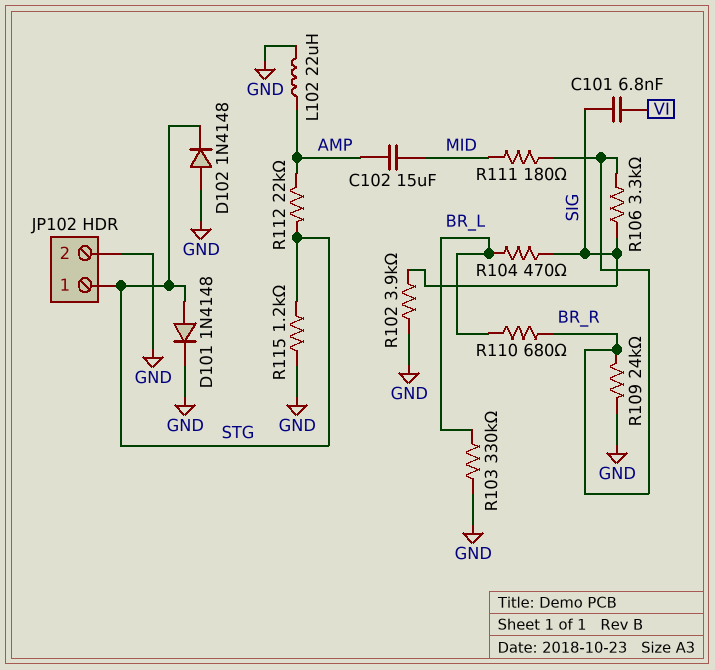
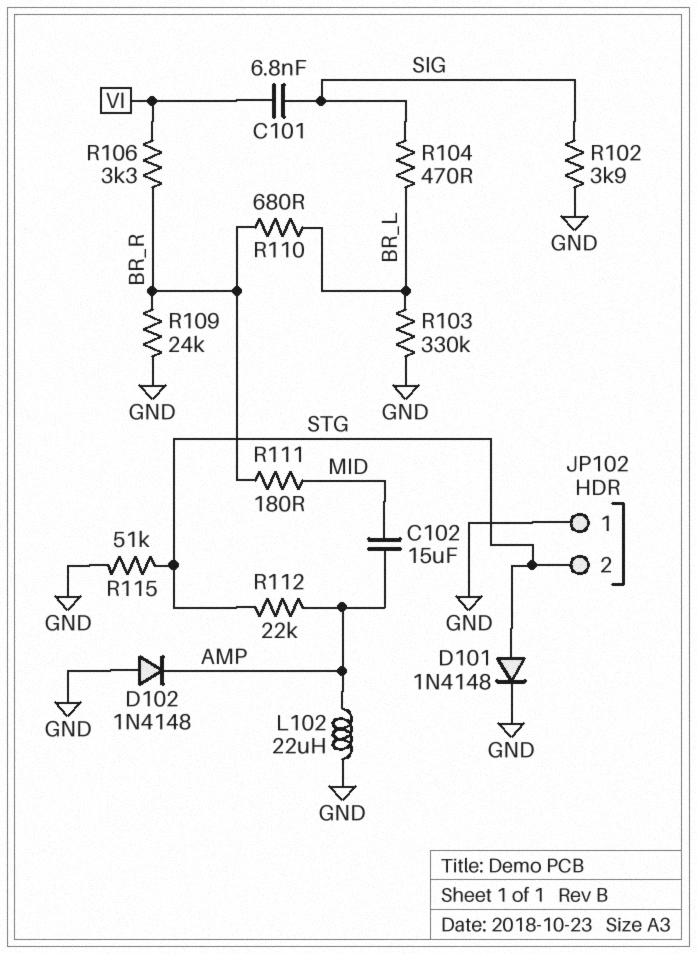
D102: diode 1N4148 (A GND, K STG) -> diode 1N4148 (A GND, K AMP)
JP102 pin 1: STG -> GND
JP102 pin 2: GND -> STG
R106: 3.3k (BR_R, SIG) -> 3.3k (BR_R, VI)
R115: 1.2k (GND, STG) -> 51k (GND, STG)

